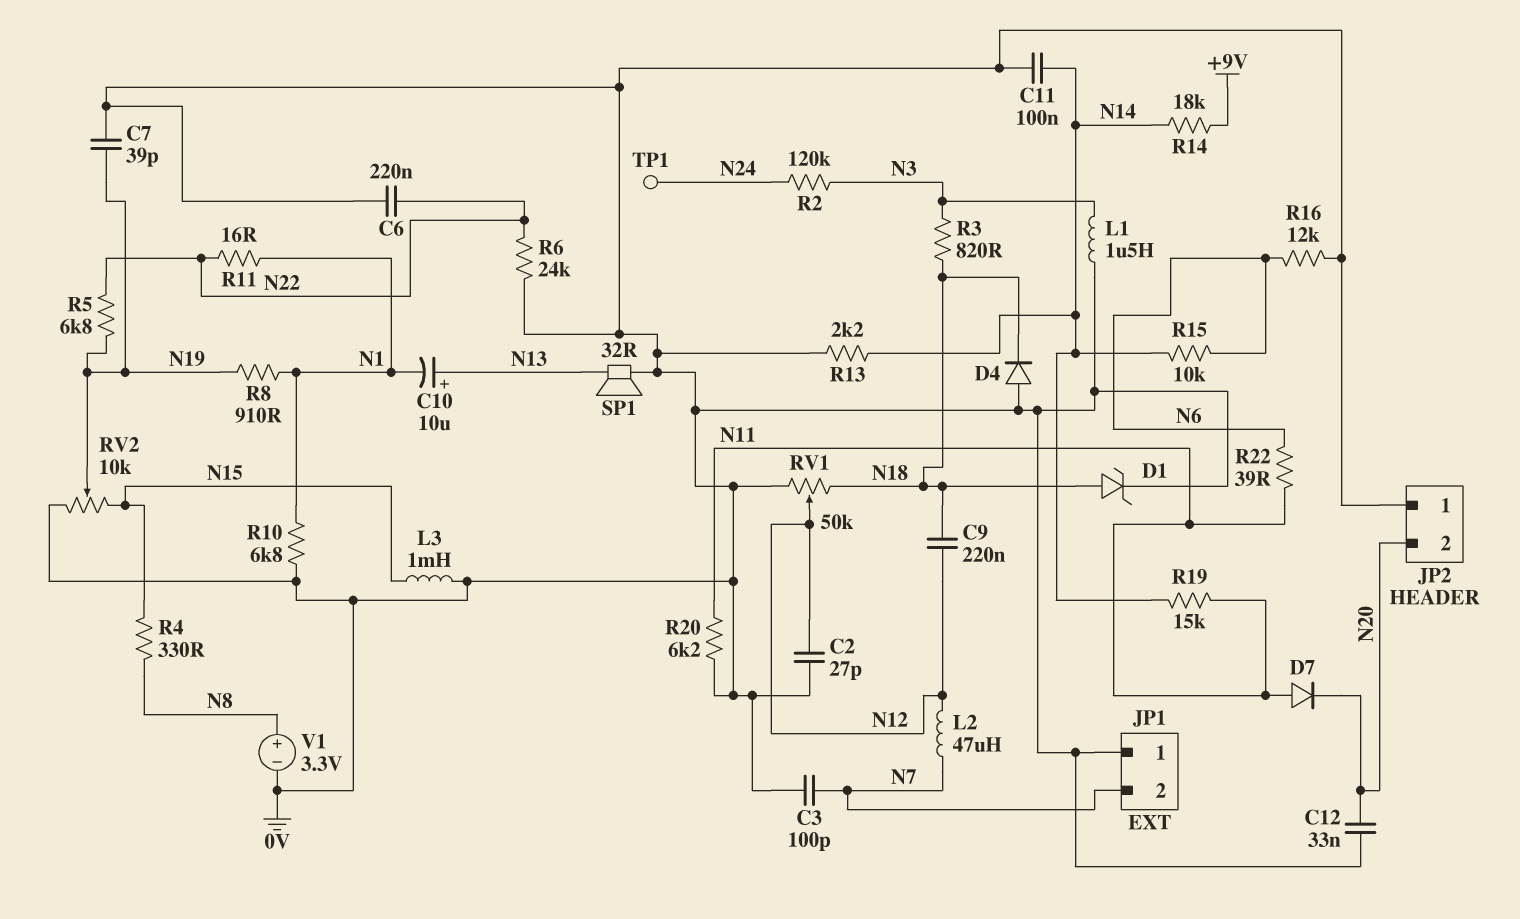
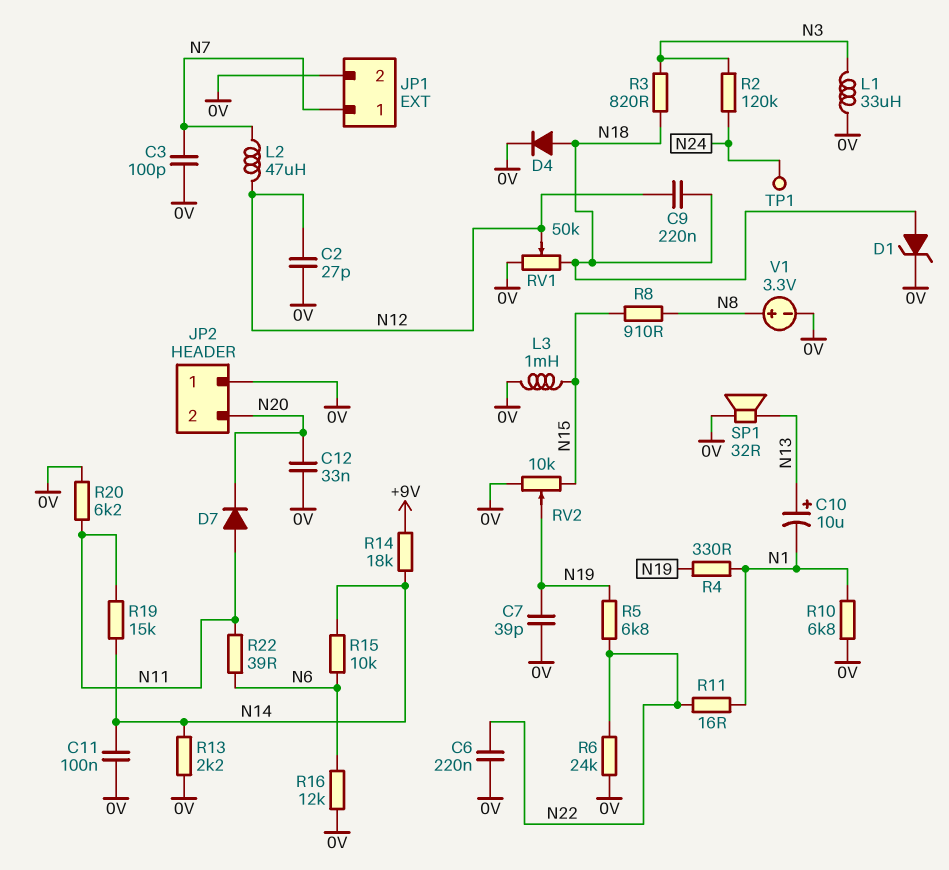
D4: diode (A 0V, K N18) -> diode (A N18, K 0V)
JP1 pin 1: 0V -> N7
JP1 pin 2: N7 -> 0V
L1: 1.5uH (0V, N3) -> 33uH (0V, N3)
R4: 330 (N8, N15) -> 330 (N1, N19)
R8: 910 (N1, N19) -> 910 (N8, N15)

